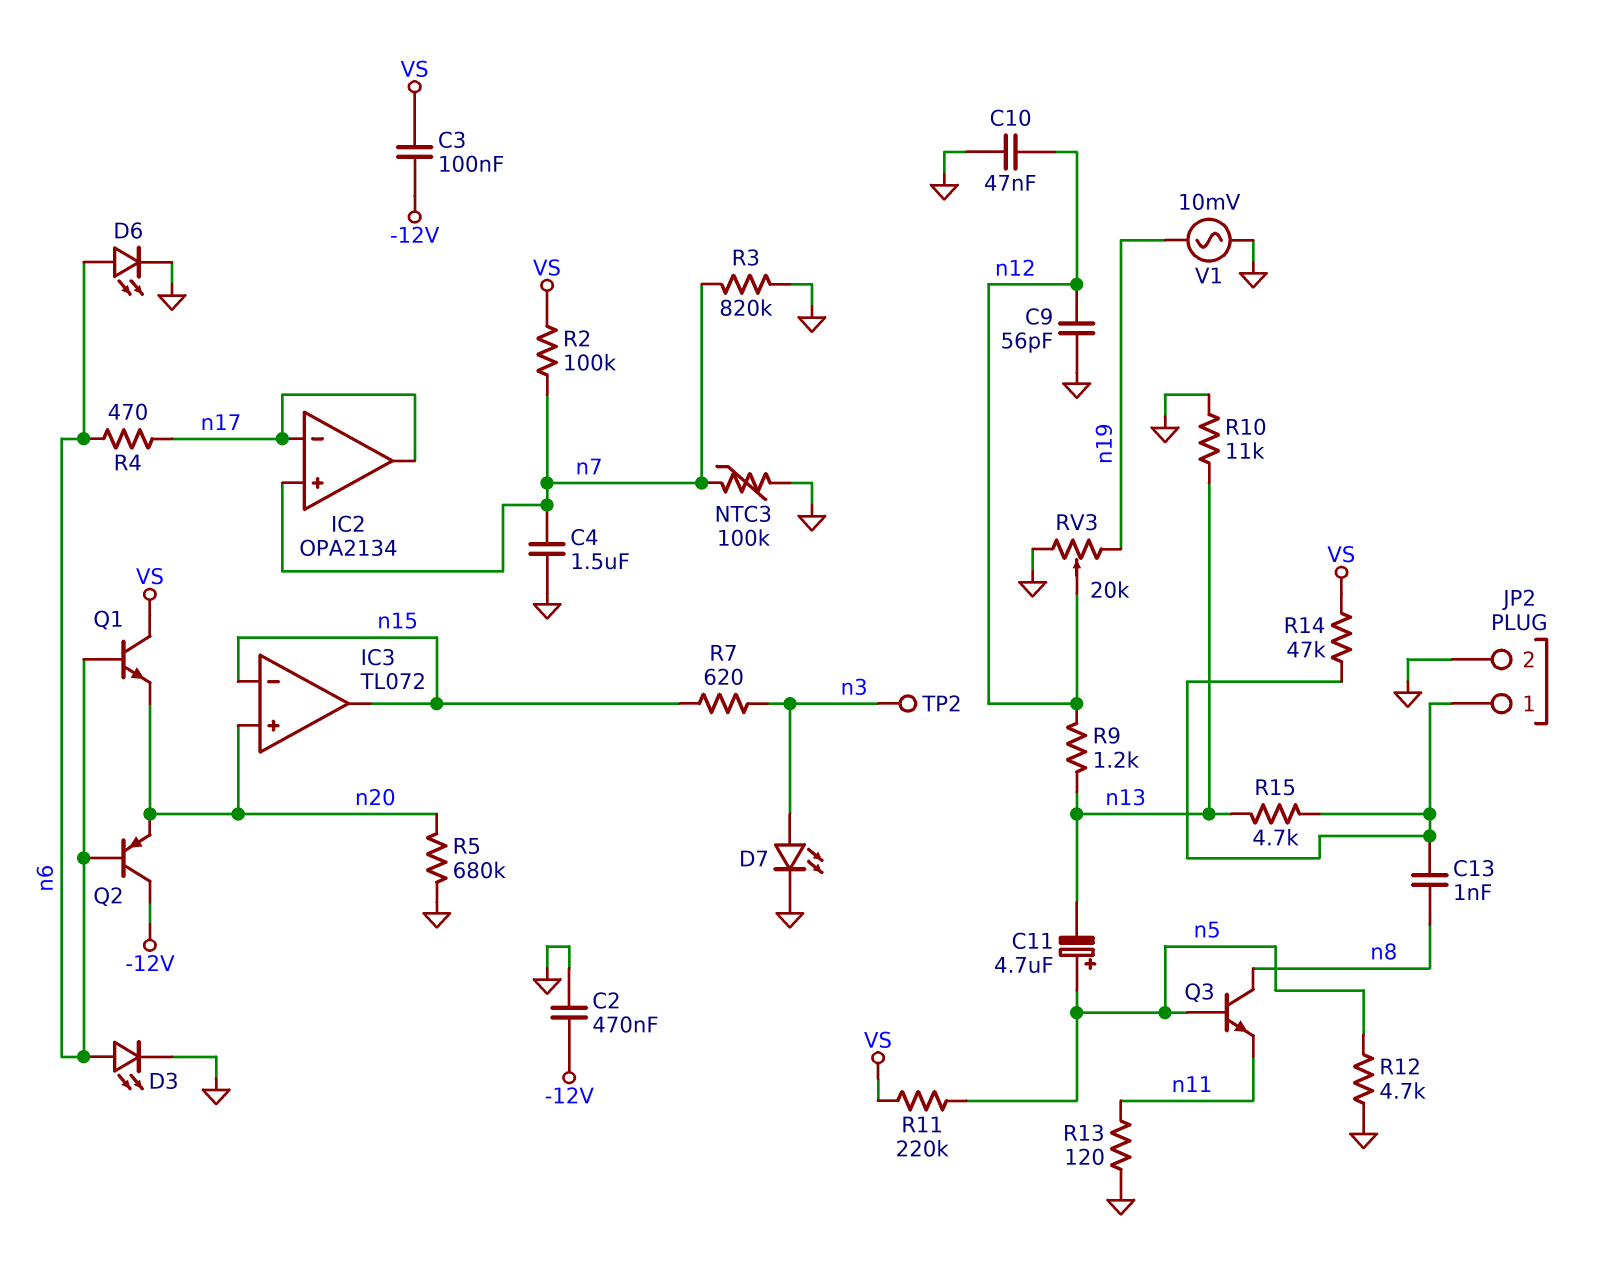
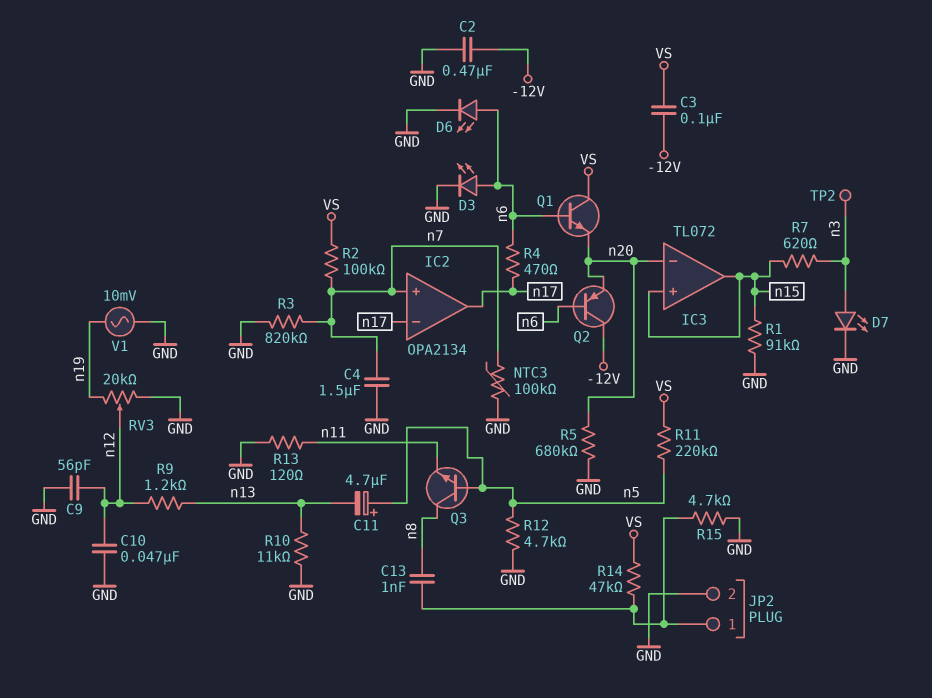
IC3 pin in+: n20 -> n15
IC3 pin in-: n15 -> n20
R1: none -> 91k (GND, n15)
R15: 4.7k (JP2/1, n13) -> 4.7k (GND, JP2/1)

